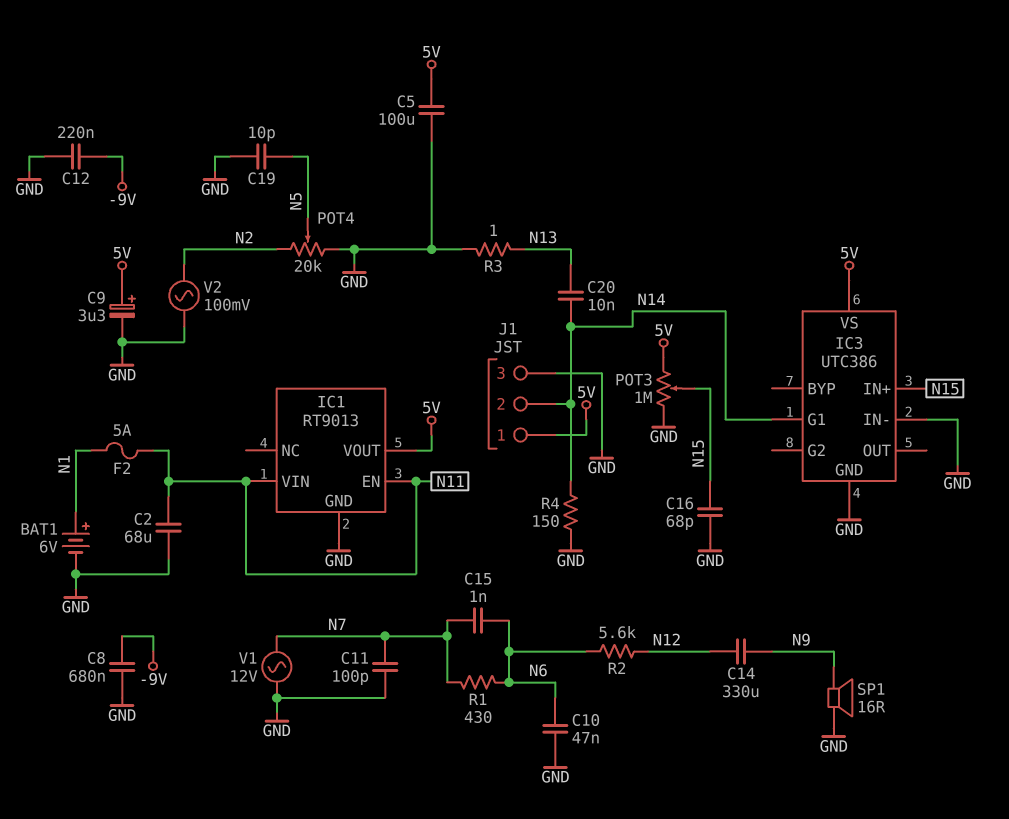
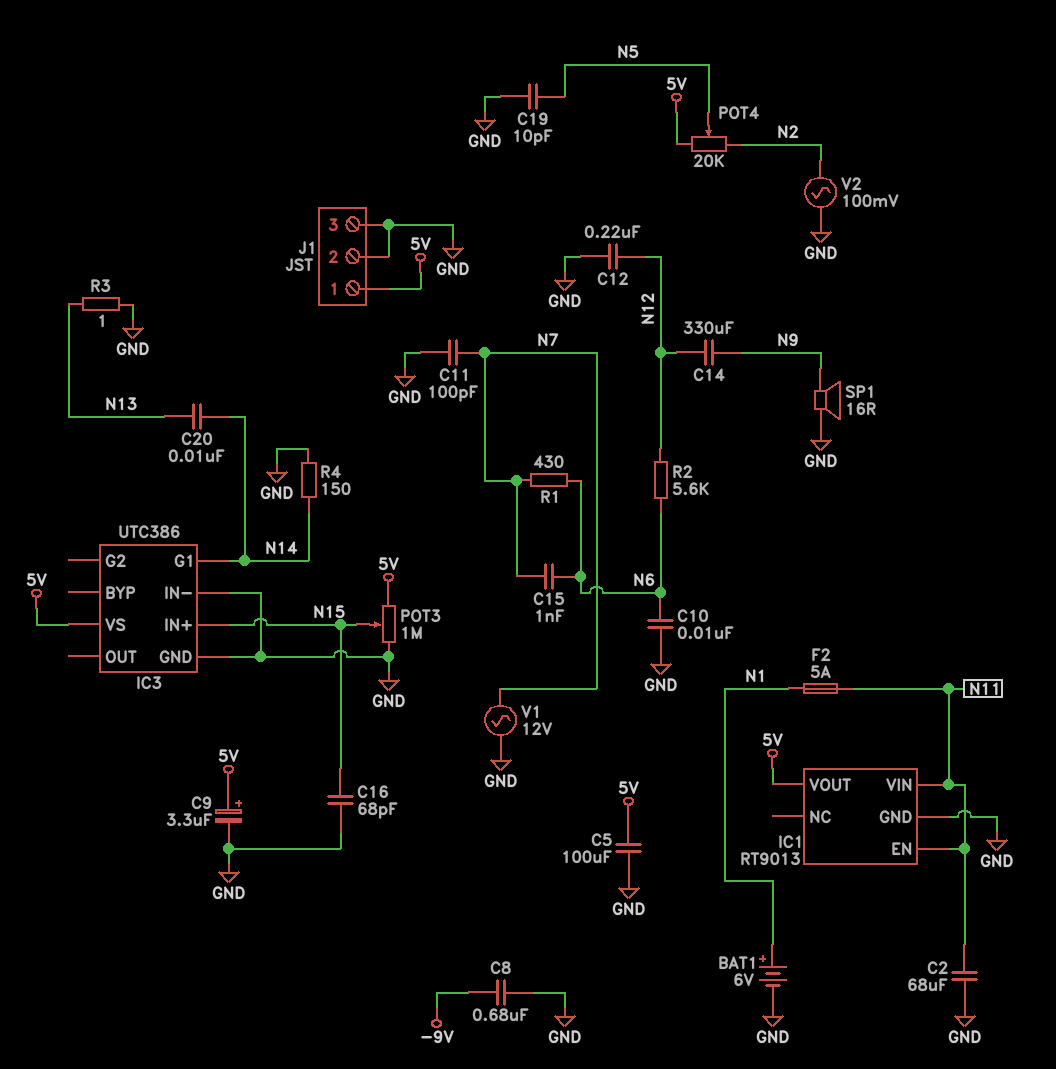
C10: 47nF (GND, N6) -> 10nF (GND, N6)
C12: 220nF (-9V, GND) -> 220nF (GND, N12)
J1 pin 2: N14 -> GND
POT4: 20k (GND, N2, wiper N5) -> 20k (5V, N2, wiper N5)

